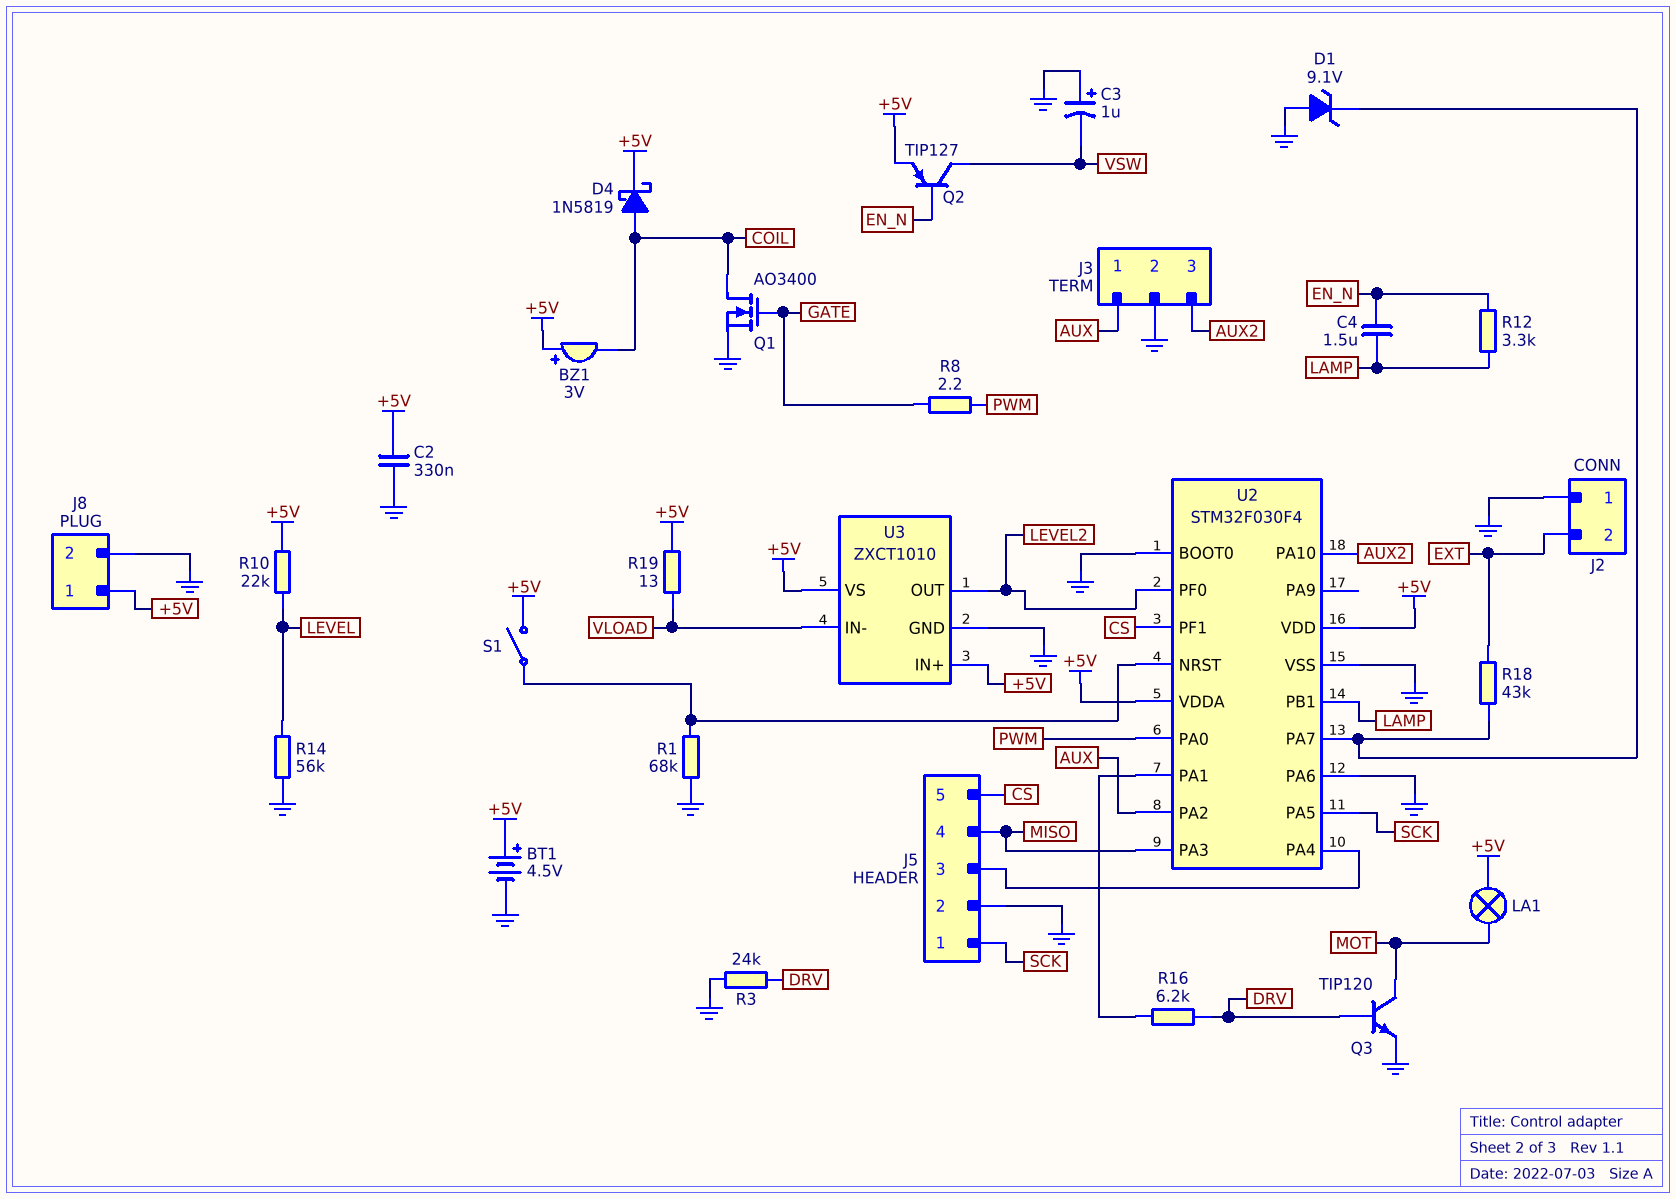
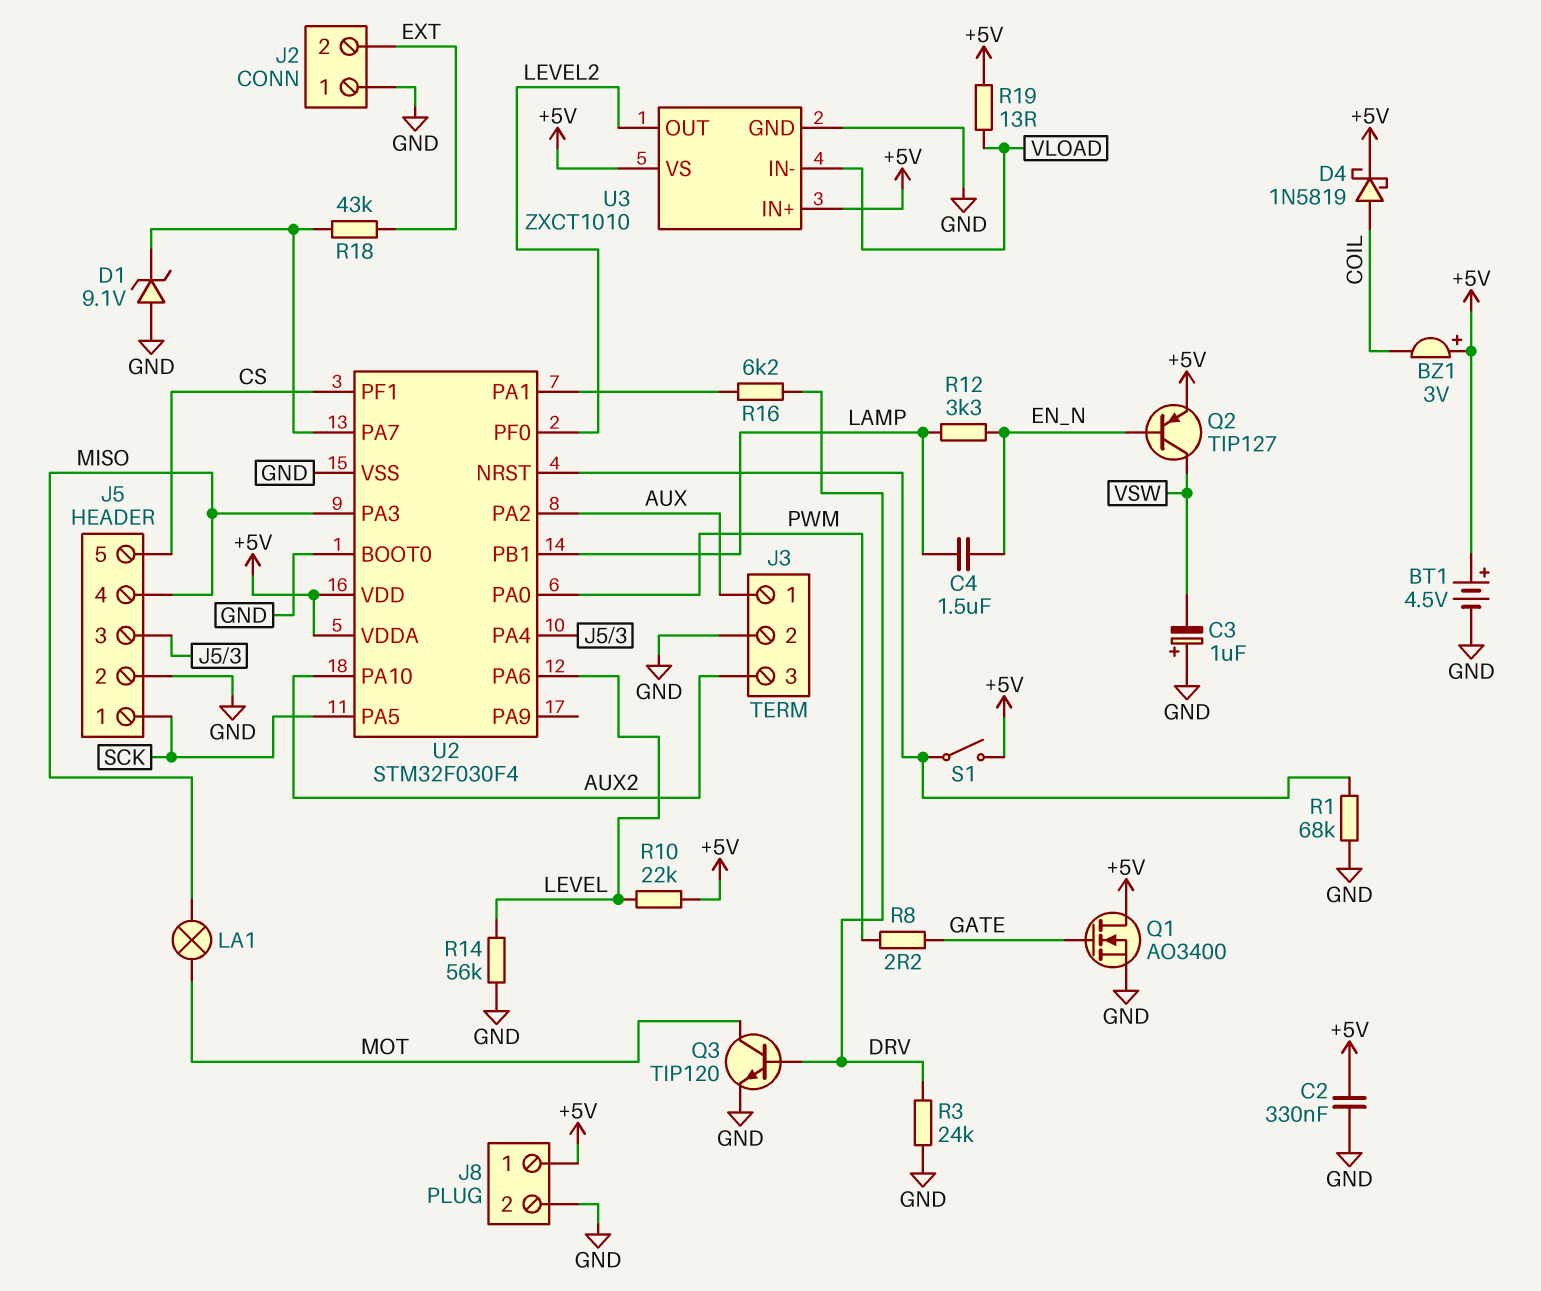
LA1: lamp (+5V, MOT) -> lamp (MISO, MOT)
Q1: NMOS AO3400 (G GATE, D COIL, S GND) -> NMOS AO3400 (G GATE, D +5V, S GND)
U2 pin PA6: GND -> LEVEL

